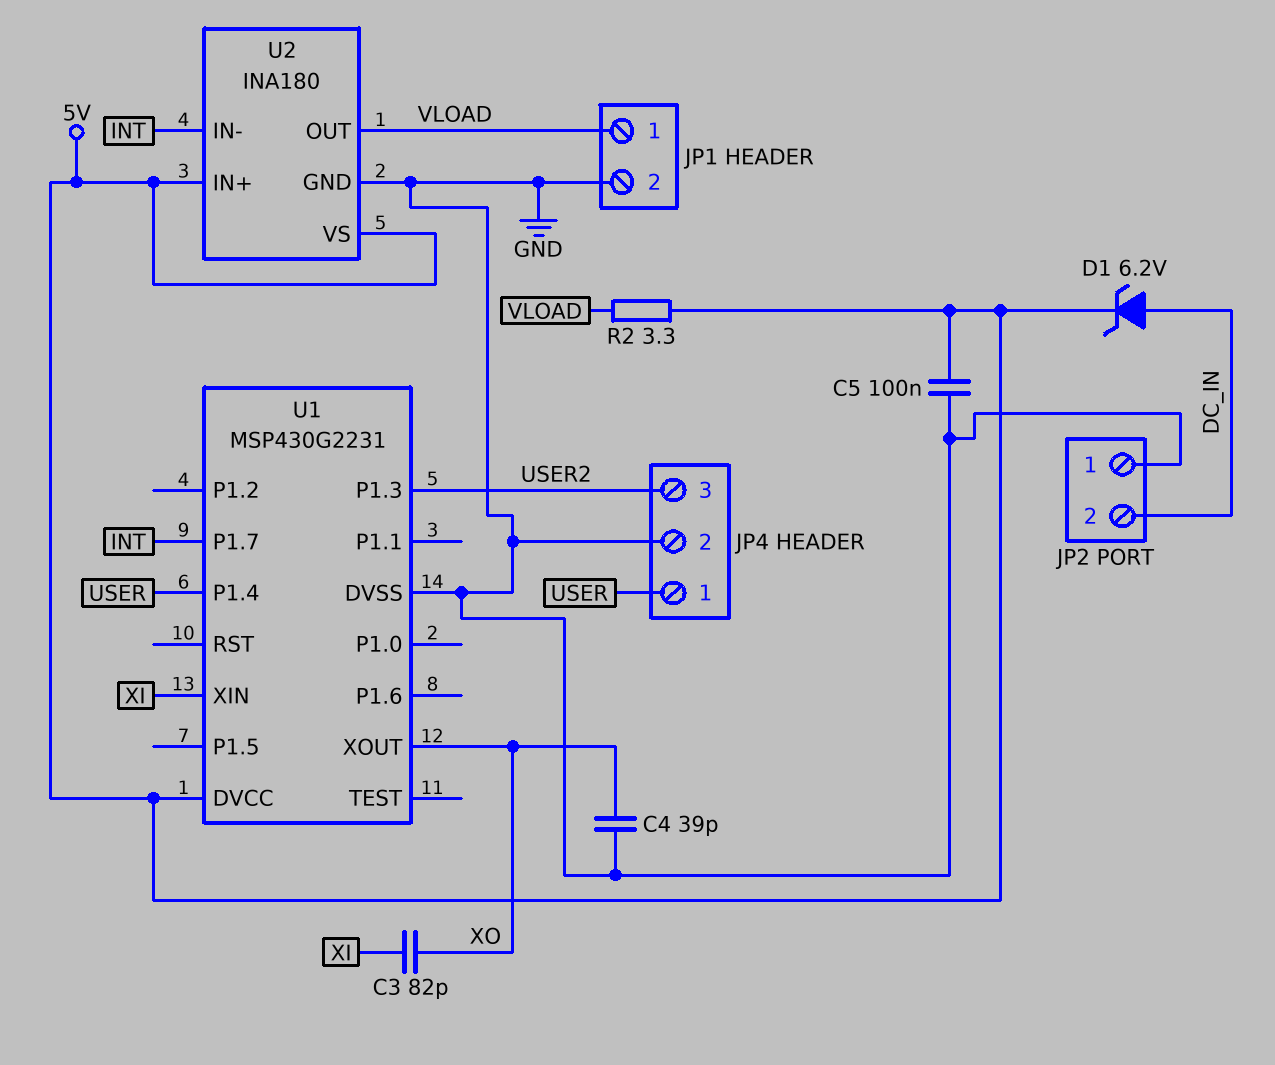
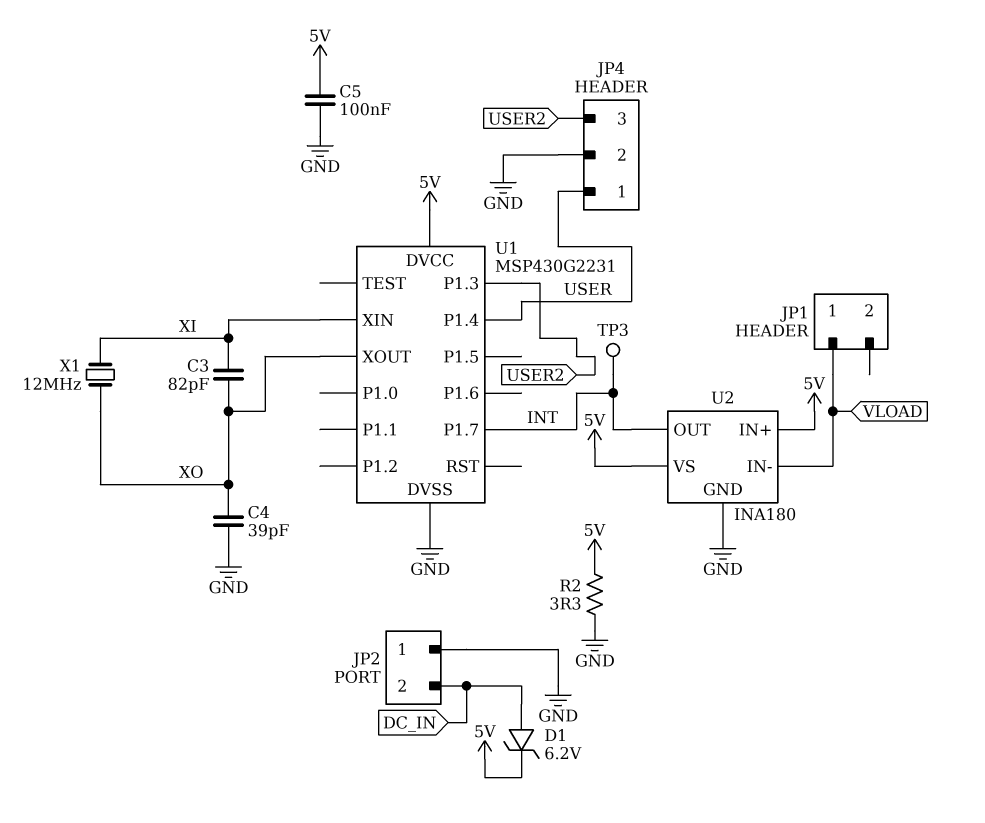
JP1 pin 2: GND -> none
R2: 3.3 (5V, VLOAD) -> 3.3 (5V, GND)
TP3: none -> test point (INT)
U2 pin IN-: INT -> VLOAD
U2 pin OUT: VLOAD -> INT
X1: none -> 12MHz (XI, XO)

